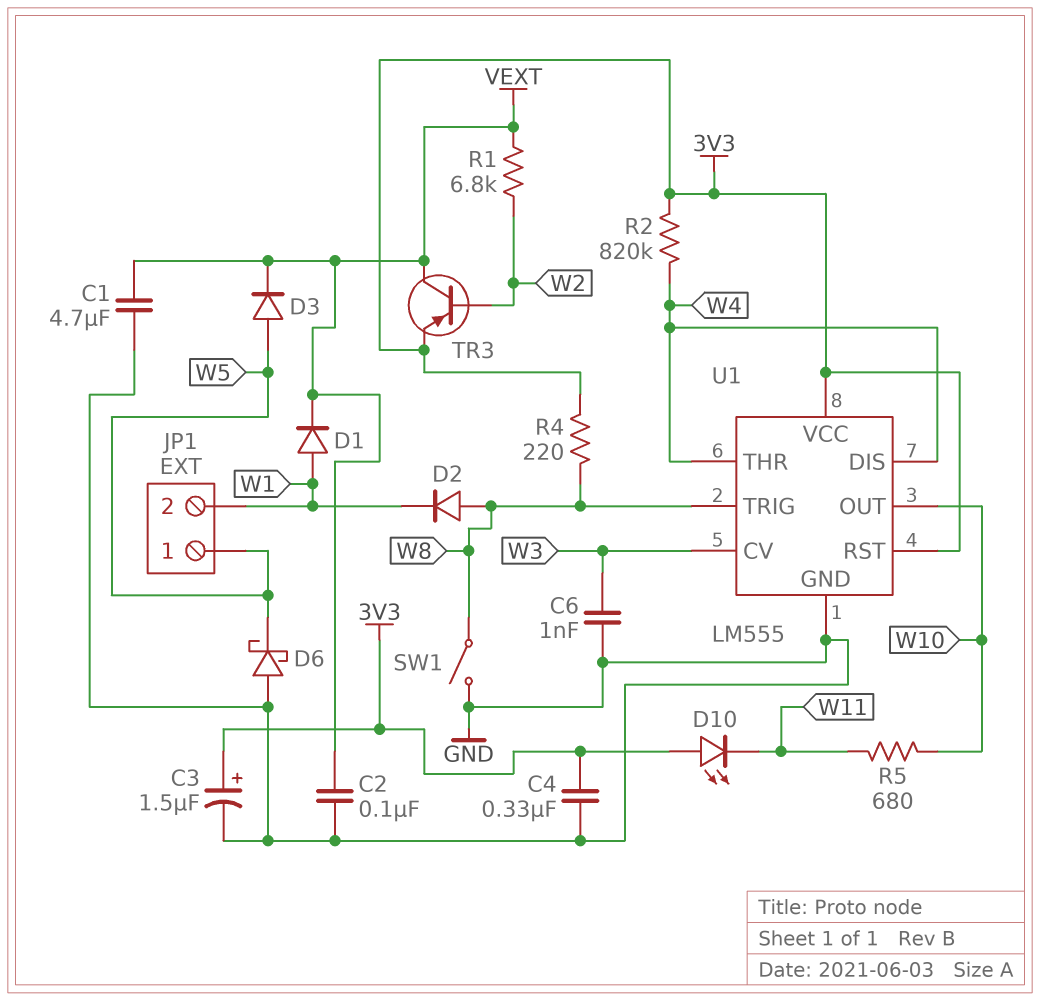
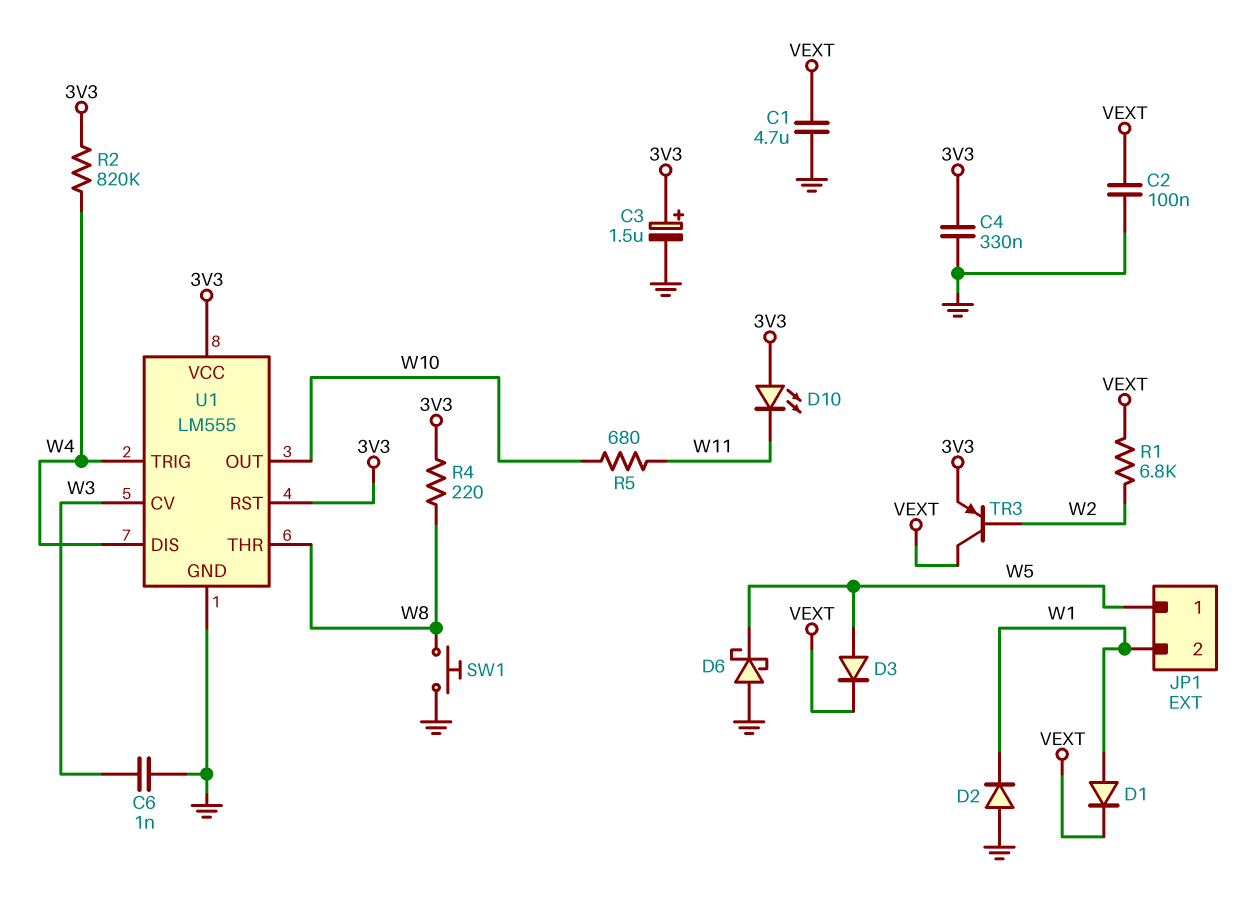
D2: diode (A W8, K W1) -> diode (A GND, K W1)
SW1: switch (GND, W8) -> button (GND, W8)
U1 pin THR: W4 -> W8
U1 pin TRIG: W8 -> W4

